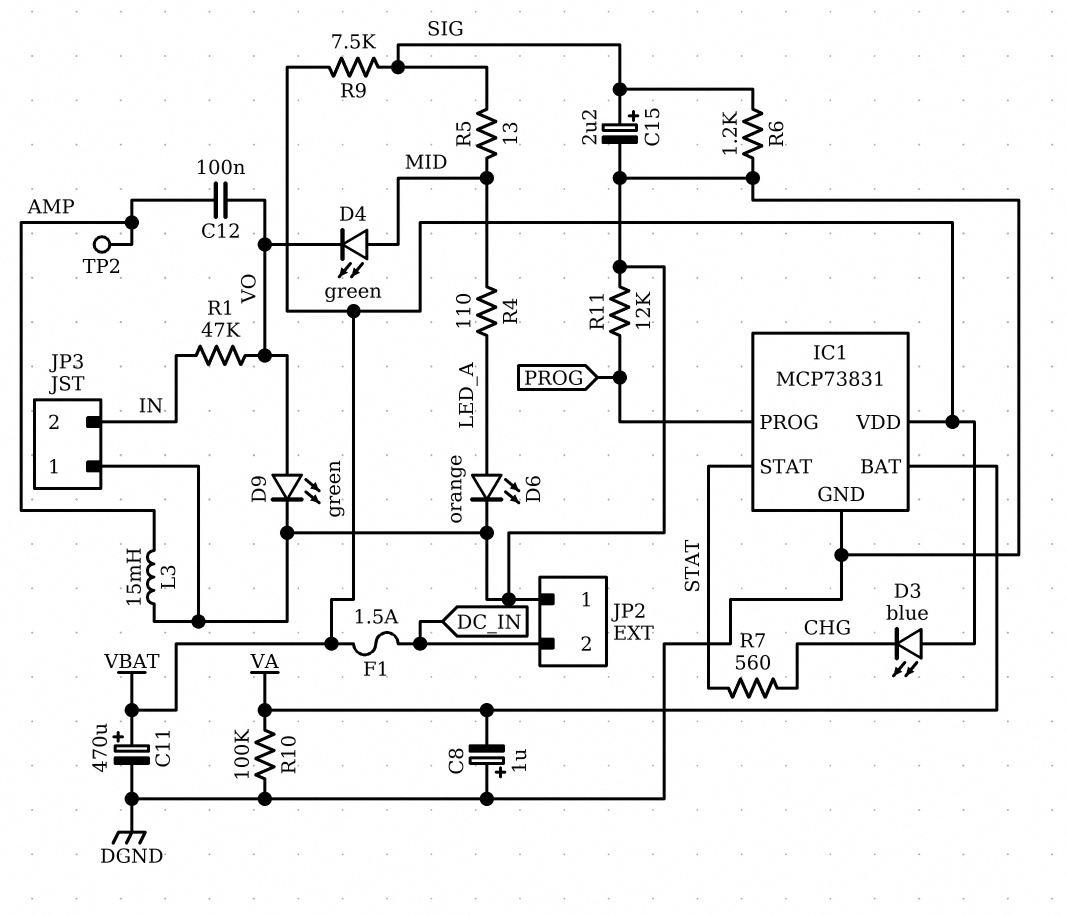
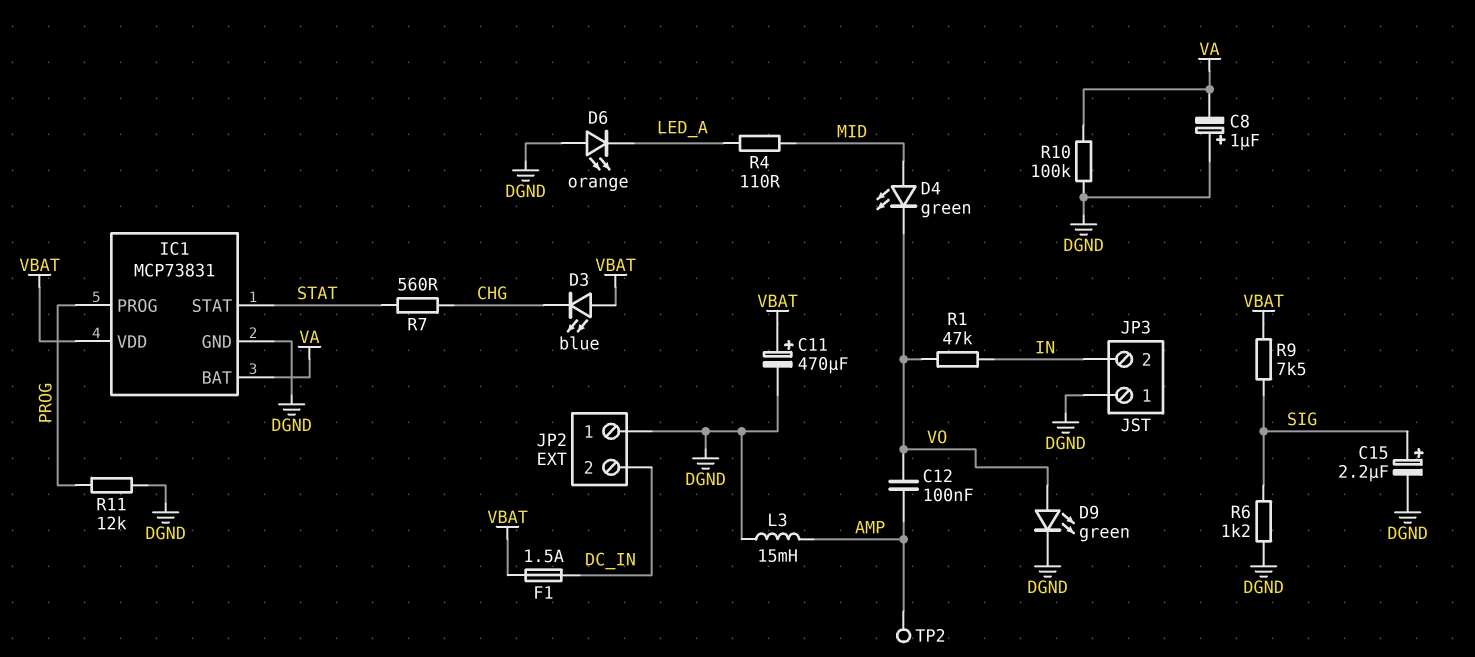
D6: LED orange (A LED_A, K DGND) -> LED orange (A DGND, K LED_A)
R5: 13 (MID, SIG) -> none

